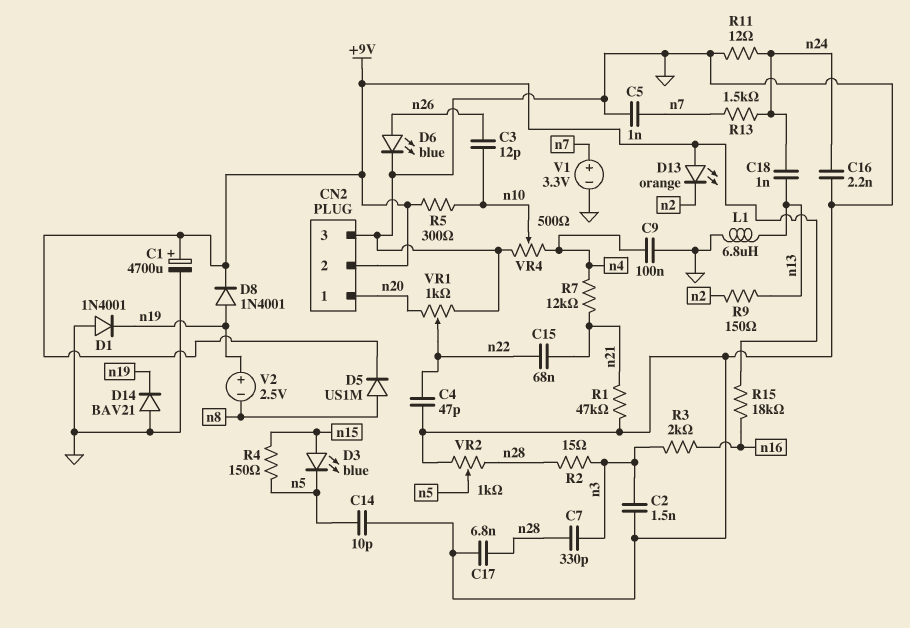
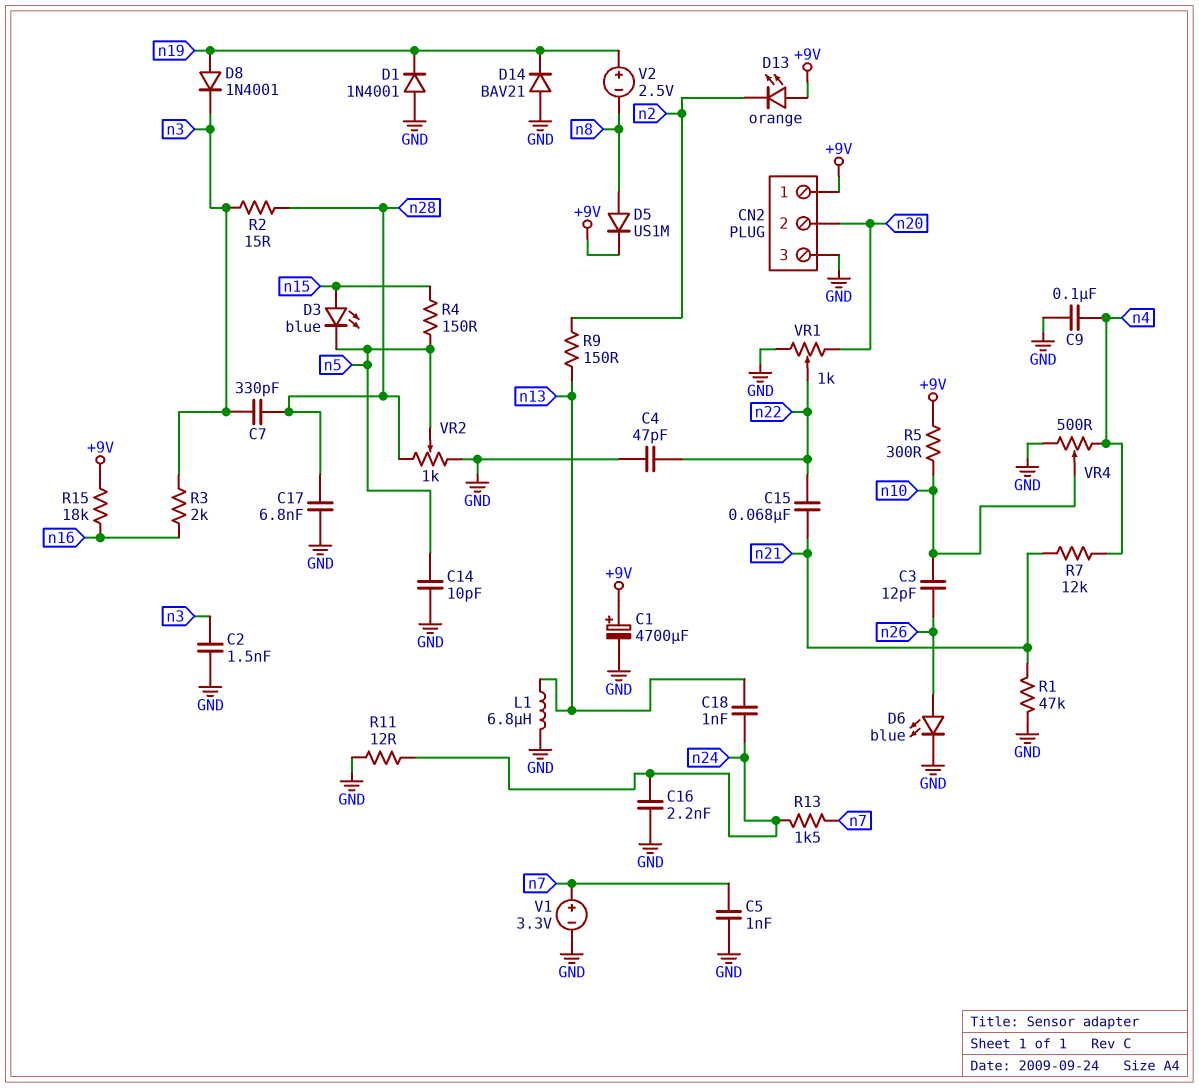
CN2 pin 1: n20 -> +9V
CN2 pin 2: +9V -> n20
D8: diode 1N4001 (A n19, K +9V) -> diode 1N4001 (A n19, K n3)

